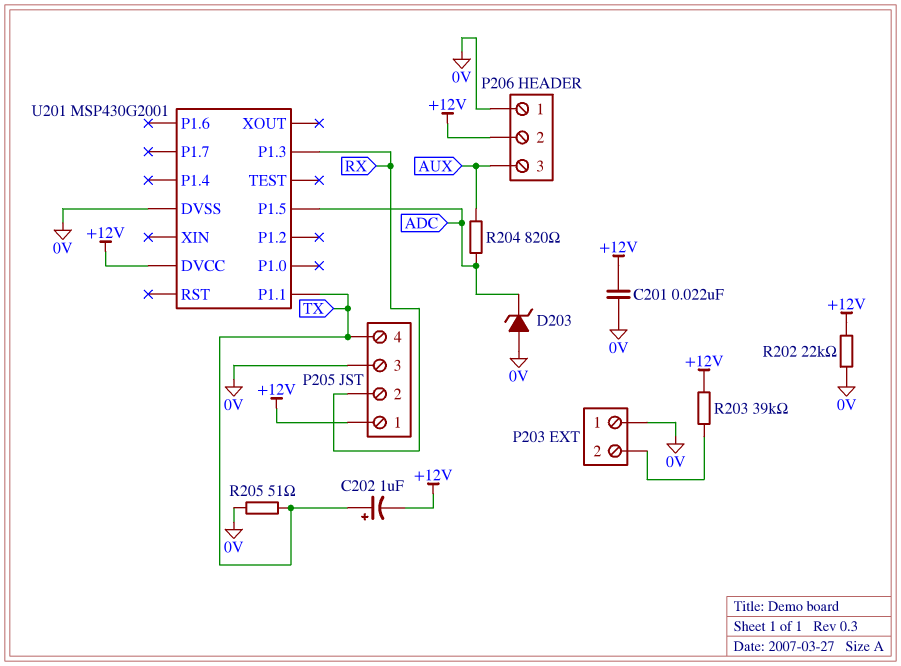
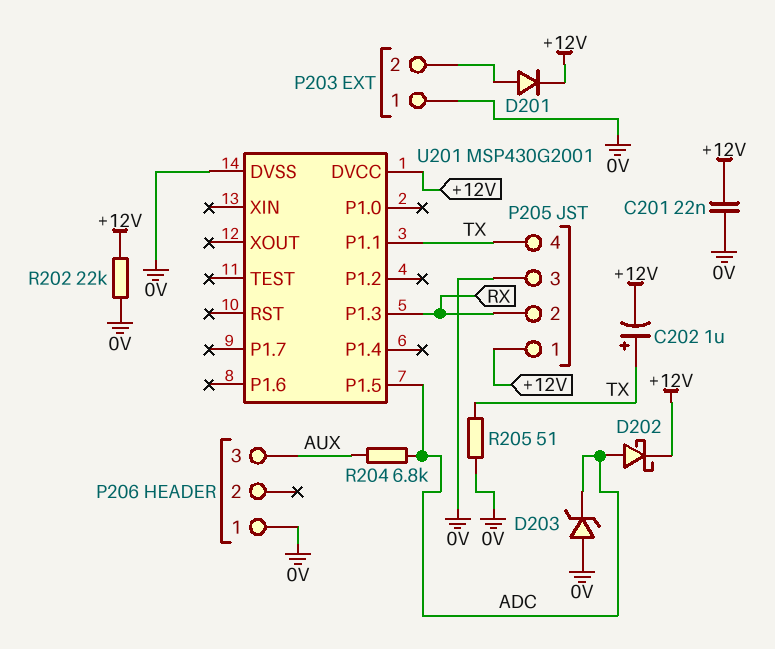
D201: none -> diode (A P203/2, K +12V)
D202: none -> schottky (A ADC, K +12V)
P206 pin 2: +12V -> none
R203: 39k (+12V, P203/2) -> none
R204: 820 (ADC, AUX) -> 6.8k (ADC, AUX)

